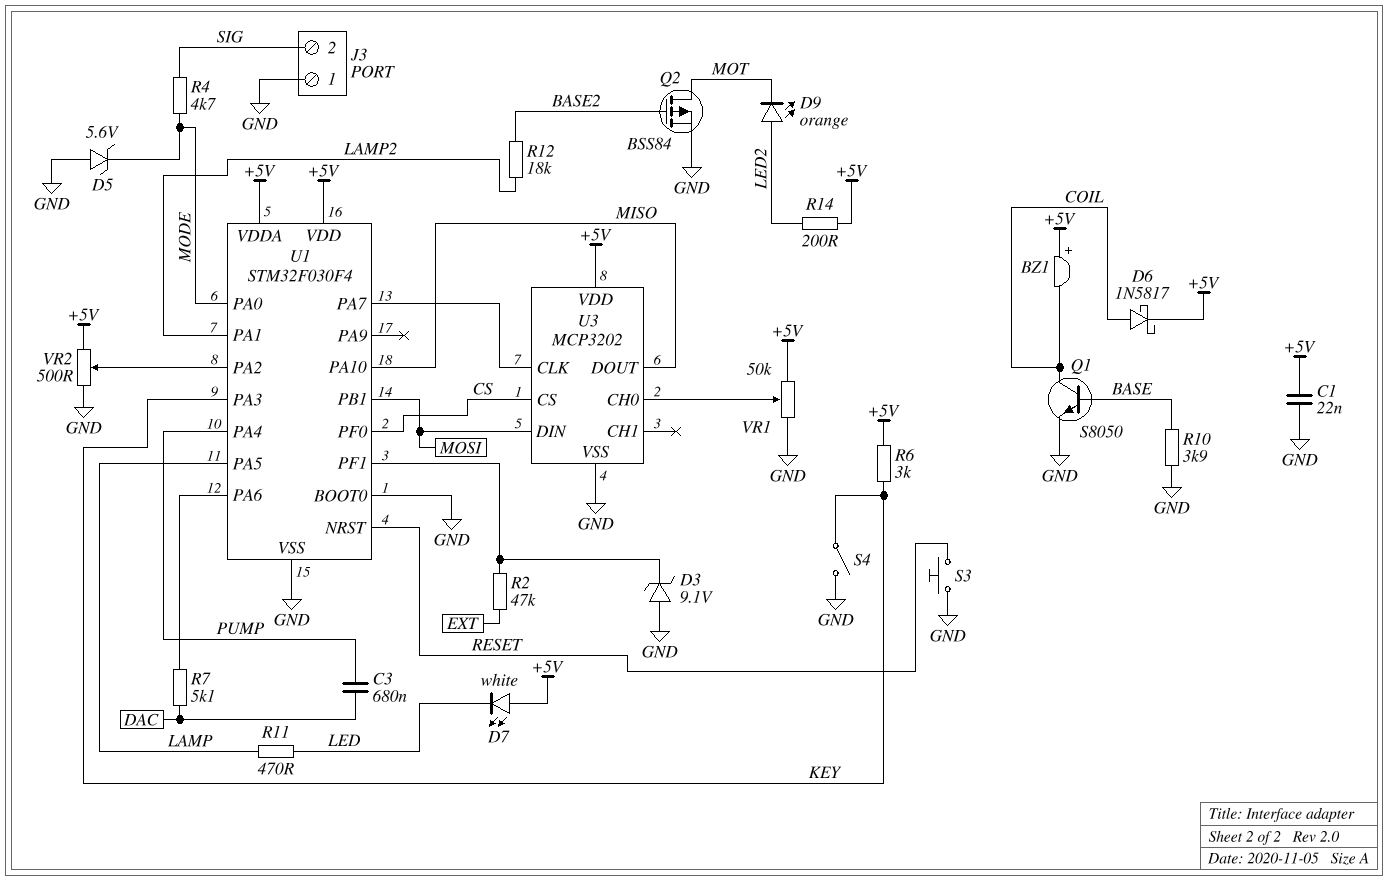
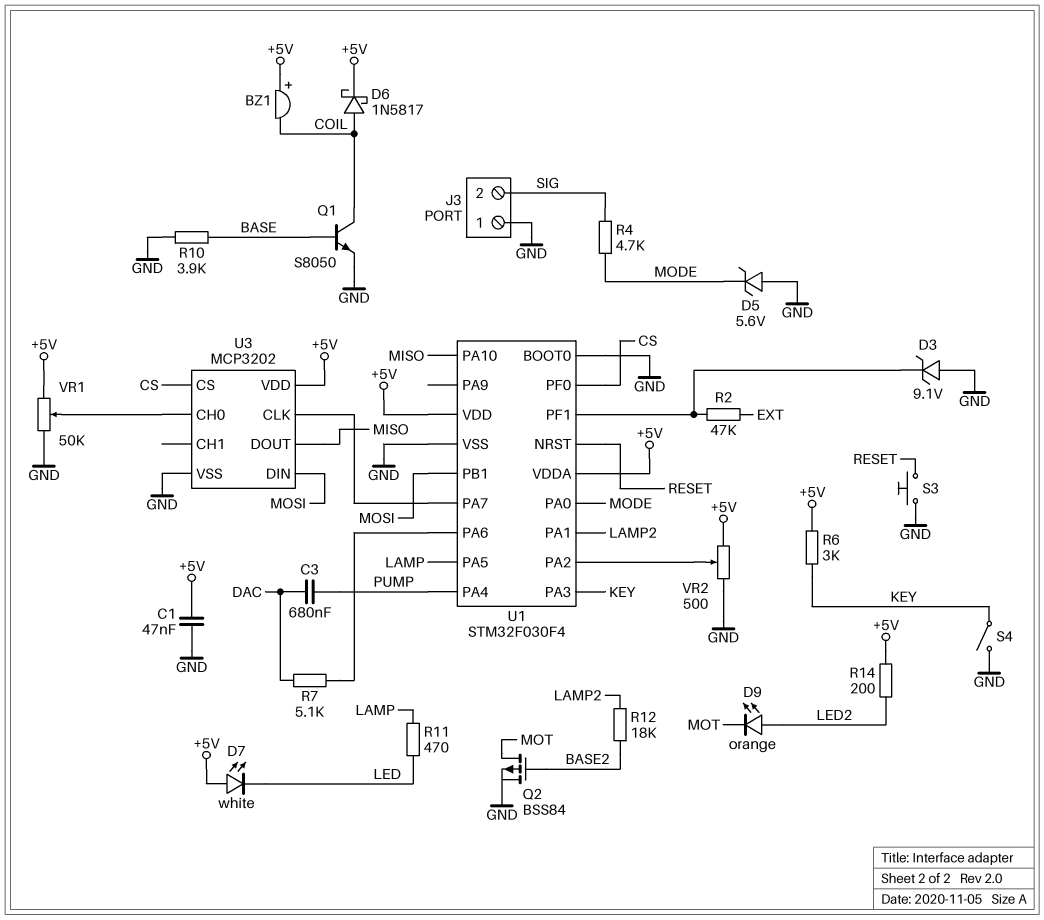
C1: 22nF (+5V, GND) -> 47nF (+5V, GND)

